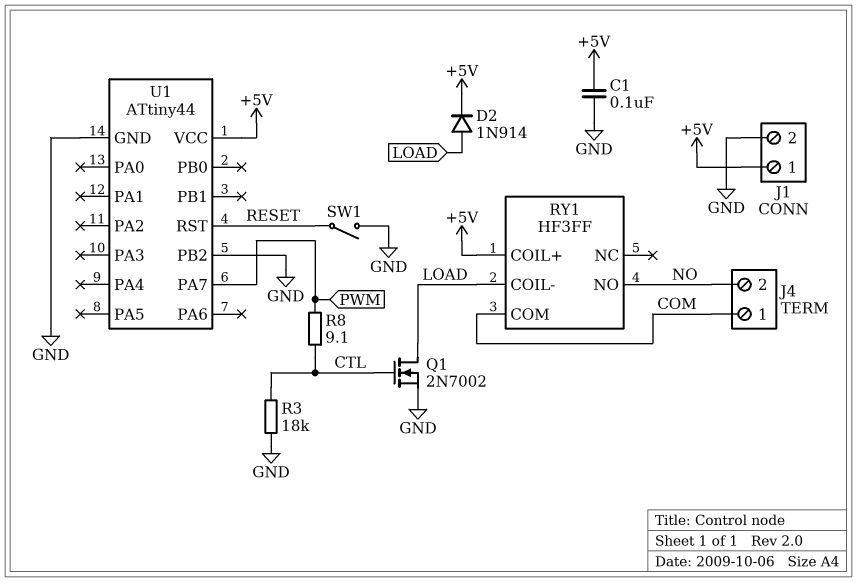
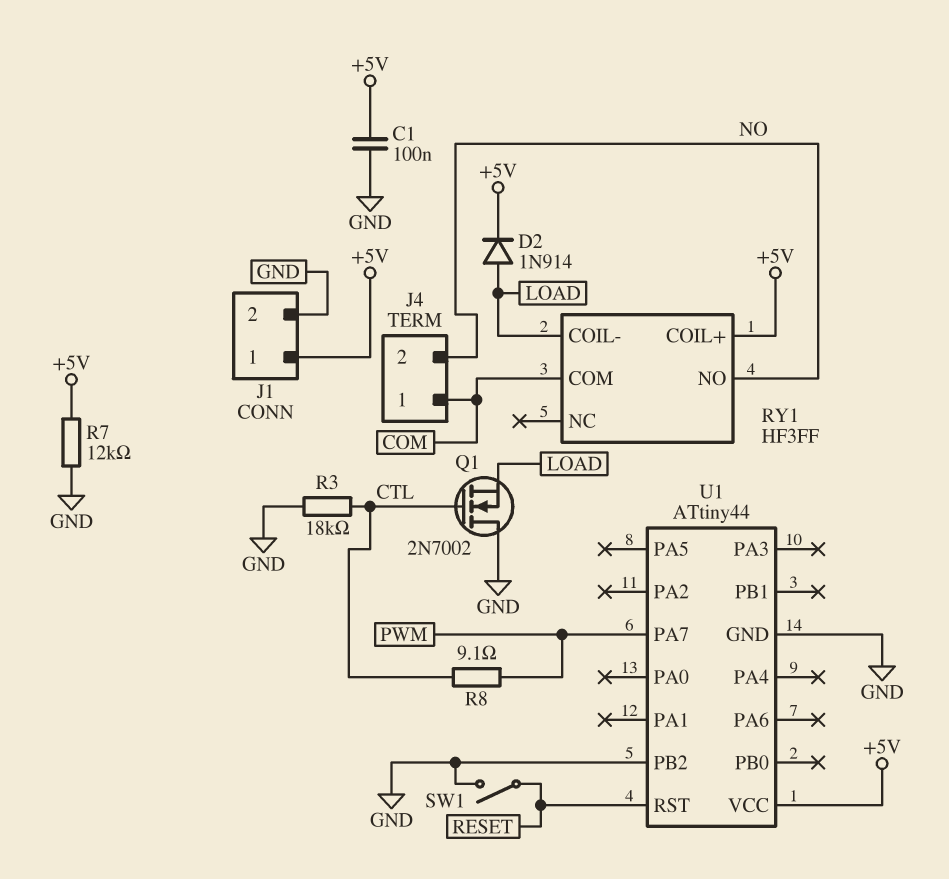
Q1: NMOS 2N7002 (G CTL, D LOAD, S GND) -> NMOS 2N7002 (G CTL, D GND, S LOAD)
R7: none -> 12k (+5V, GND)

